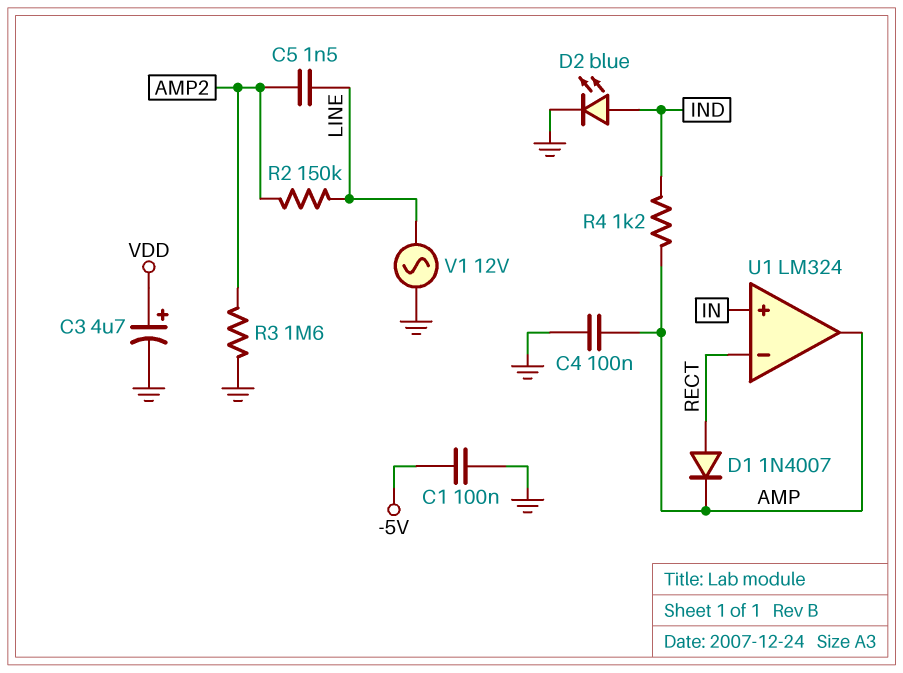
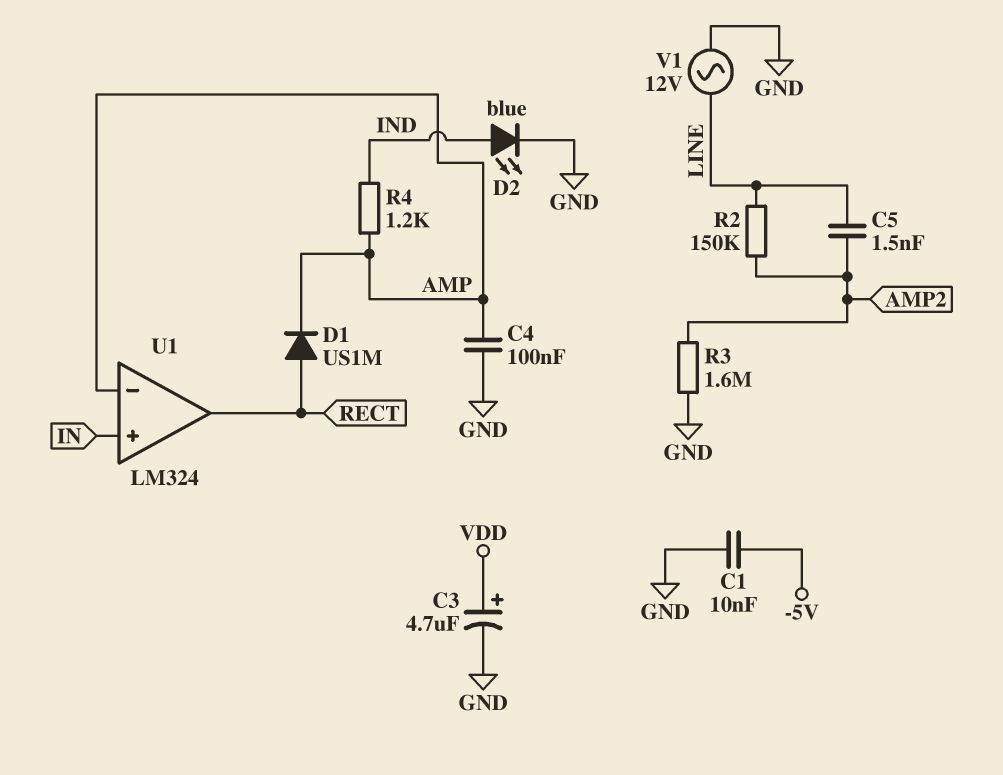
C1: 100nF (-5V, GND) -> 10nF (-5V, GND)
D1: diode 1N4007 (A RECT, K AMP) -> diode US1M (A RECT, K AMP)
U1 pin in-: RECT -> AMP
U1 pin out: AMP -> RECT

